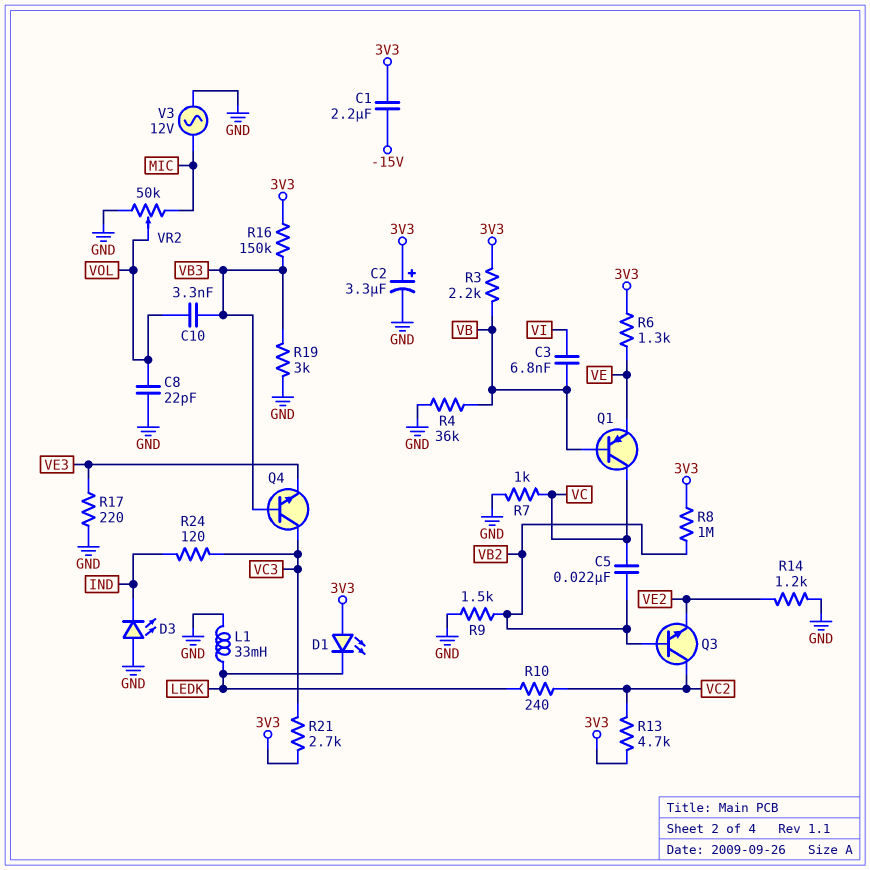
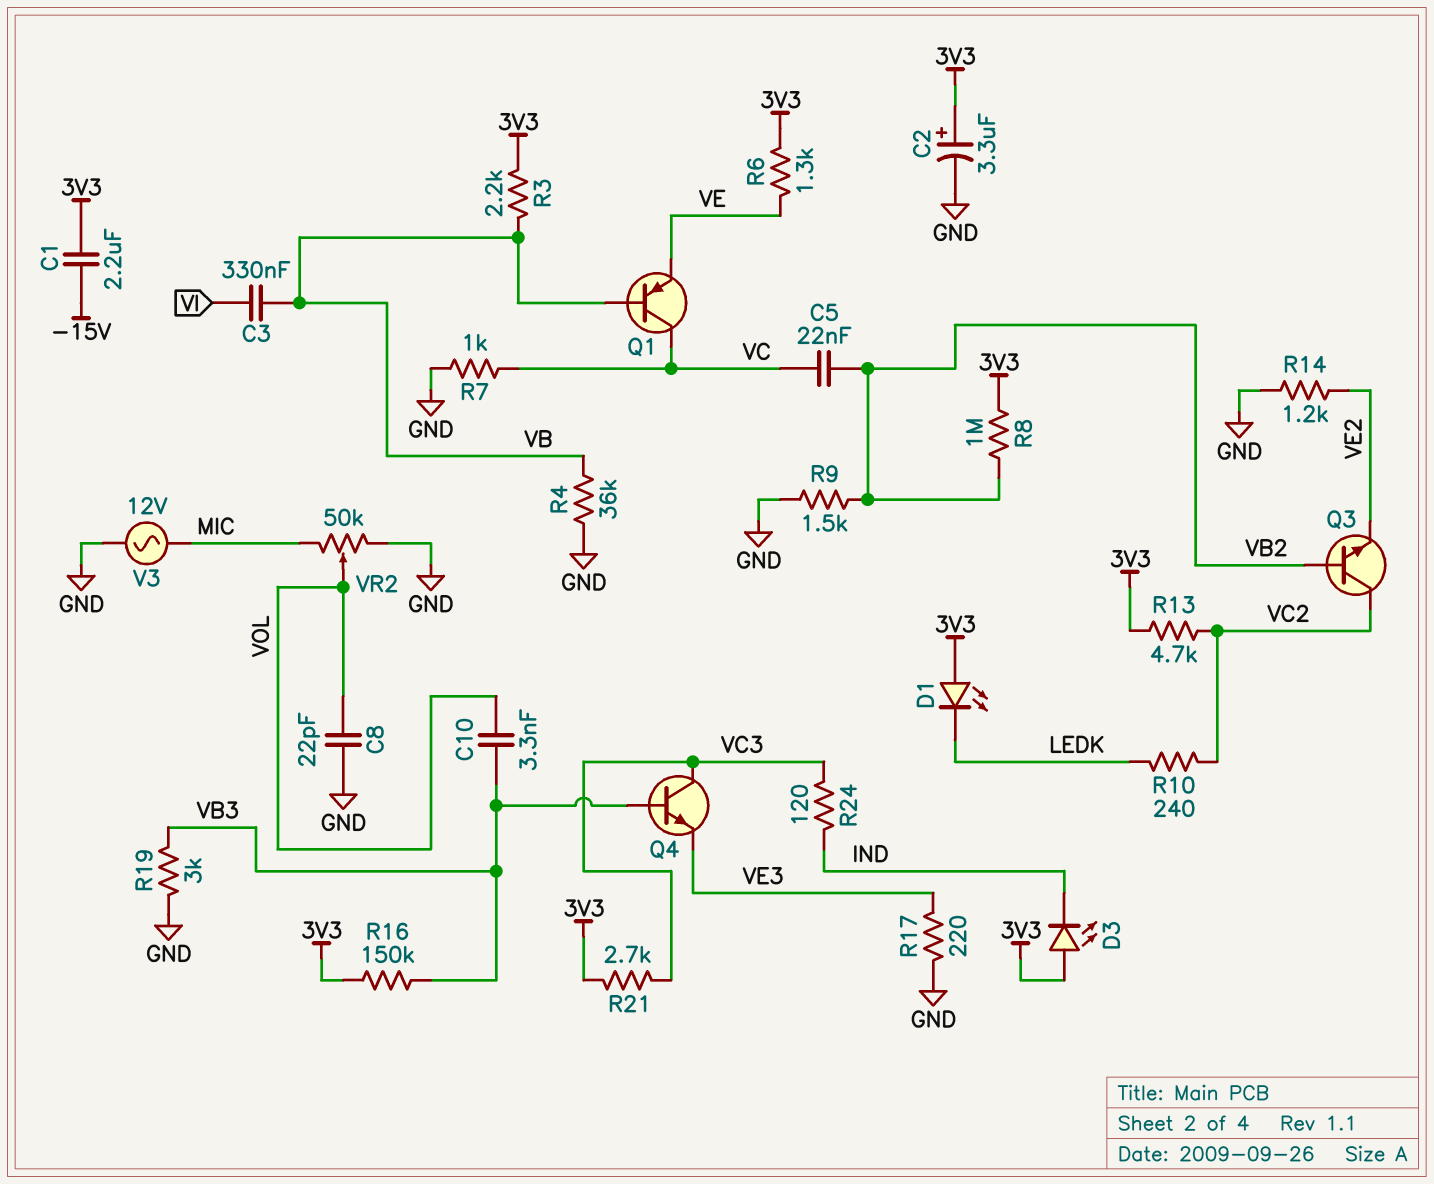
C3: 6.8nF (VB, VI) -> 330nF (VB, VI)
D3: LED (A GND, K IND) -> LED (A 3V3, K IND)
L1: 33mH (GND, LEDK) -> none

